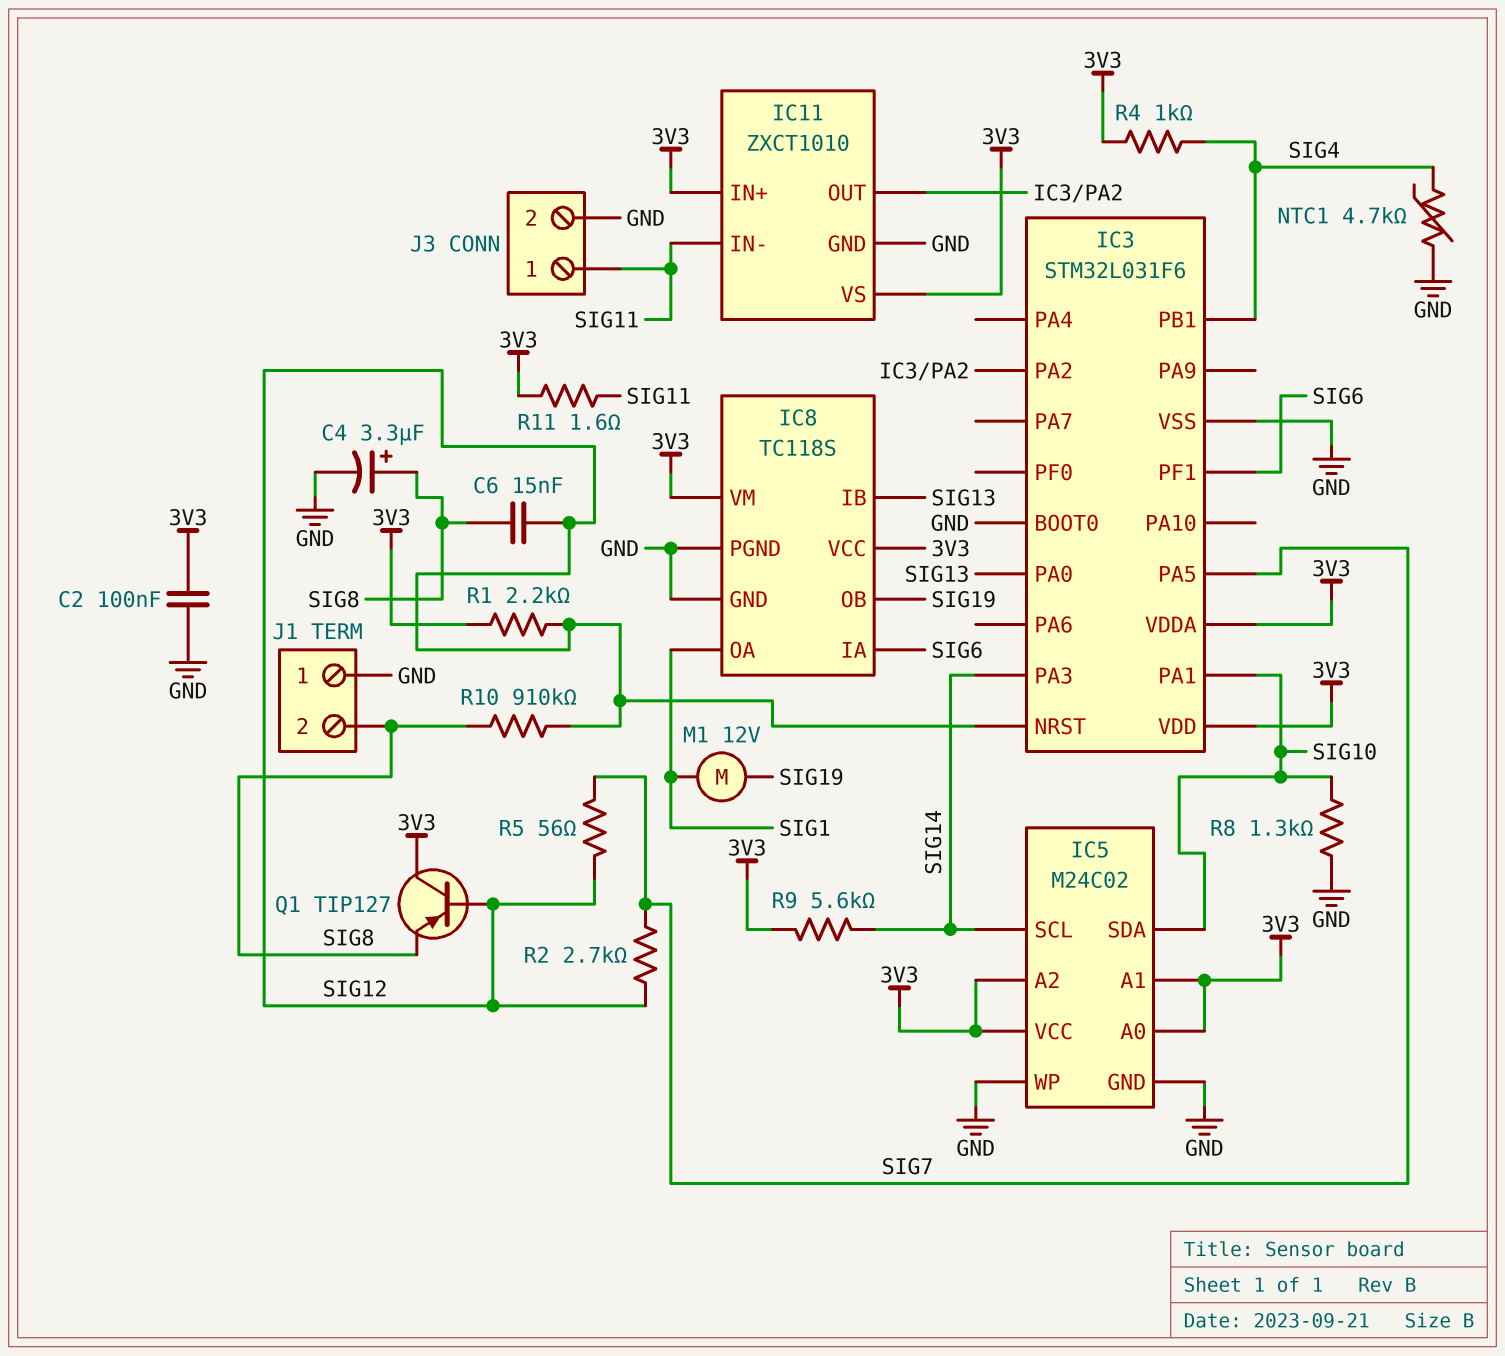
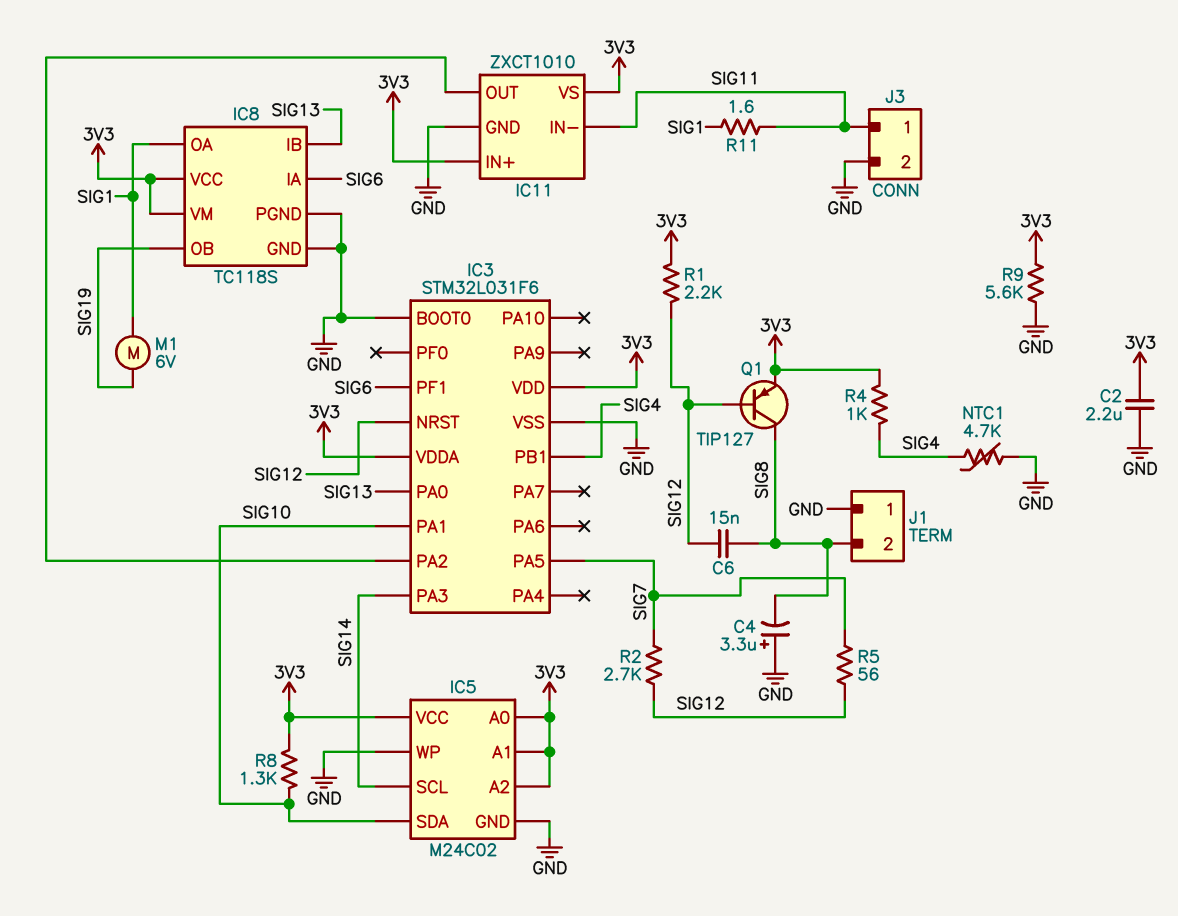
C2: 100nF (3V3, GND) -> 2.2uF (3V3, GND)
C4: 3.3uF (plus SIG8, minus GND) -> 3.3uF (plus GND, minus SIG8)
M1: motor 12V (SIG1, SIG19) -> motor 6V (SIG1, SIG19)
Q1: PNP TIP127 (B SIG12, C 3V3, E SIG8) -> PNP TIP127 (B SIG12, C SIG8, E 3V3)
R8: 1.3k (GND, SIG10) -> 1.3k (3V3, SIG10)
R9: 5.6k (3V3, SIG14) -> 5.6k (3V3, GND)
R10: 910k (SIG8, SIG12) -> none
R11: 1.6 (3V3, SIG11) -> 1.6 (SIG1, SIG11)

